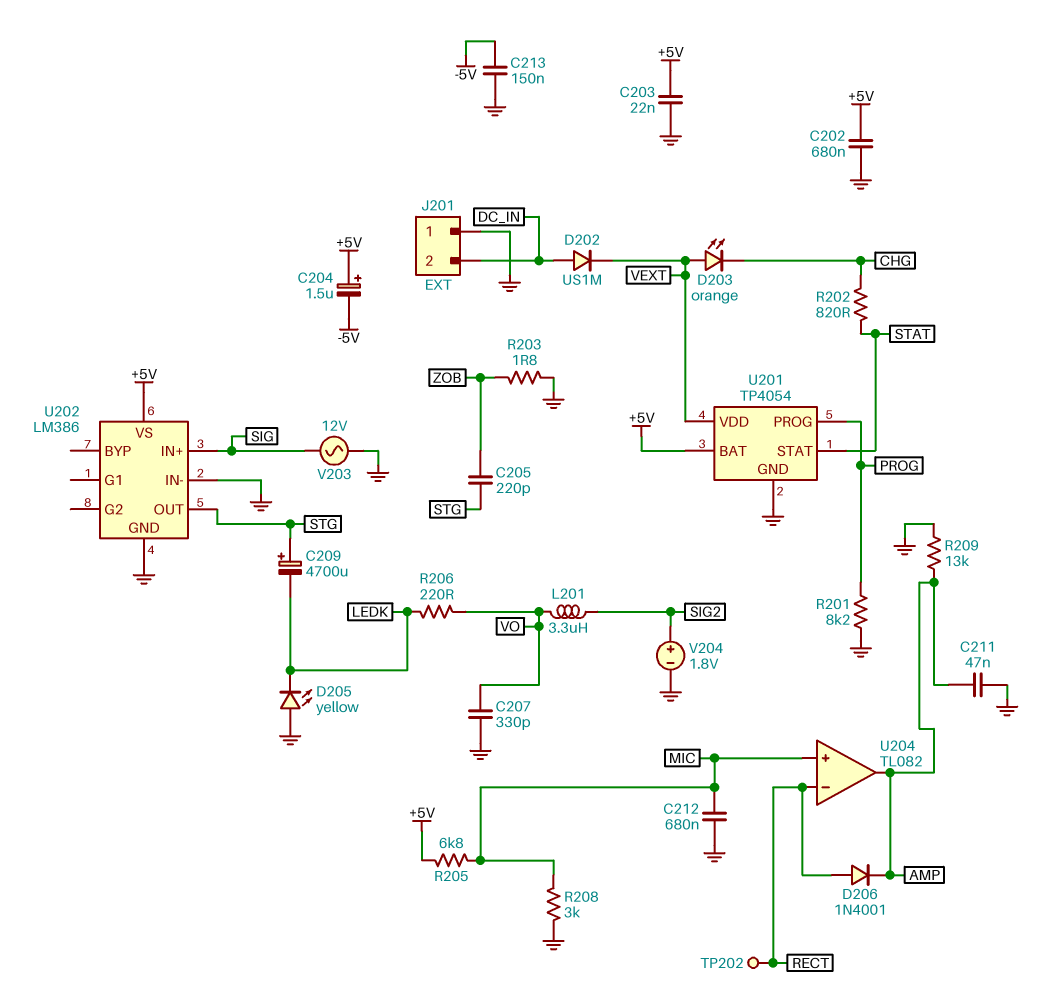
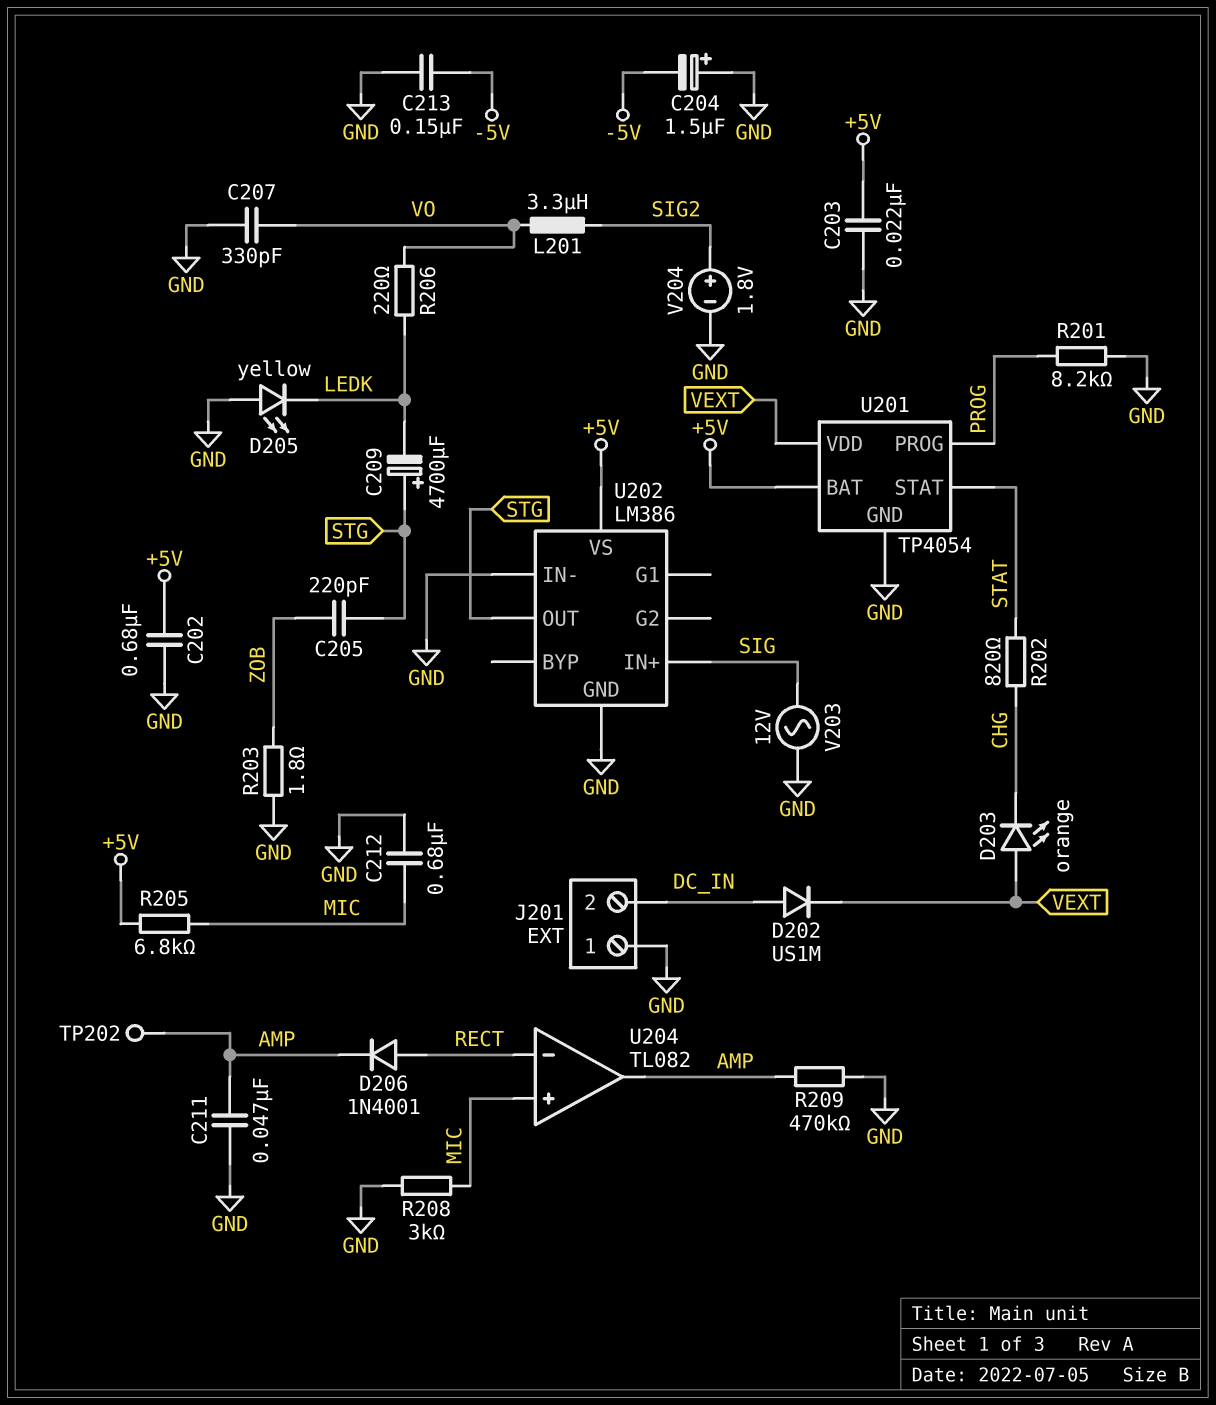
C204: 1.5uF (plus +5V, minus -5V) -> 1.5uF (plus GND, minus -5V)
R209: 13k (AMP, GND) -> 470k (AMP, GND)
TP202: test point (RECT) -> test point (AMP)

